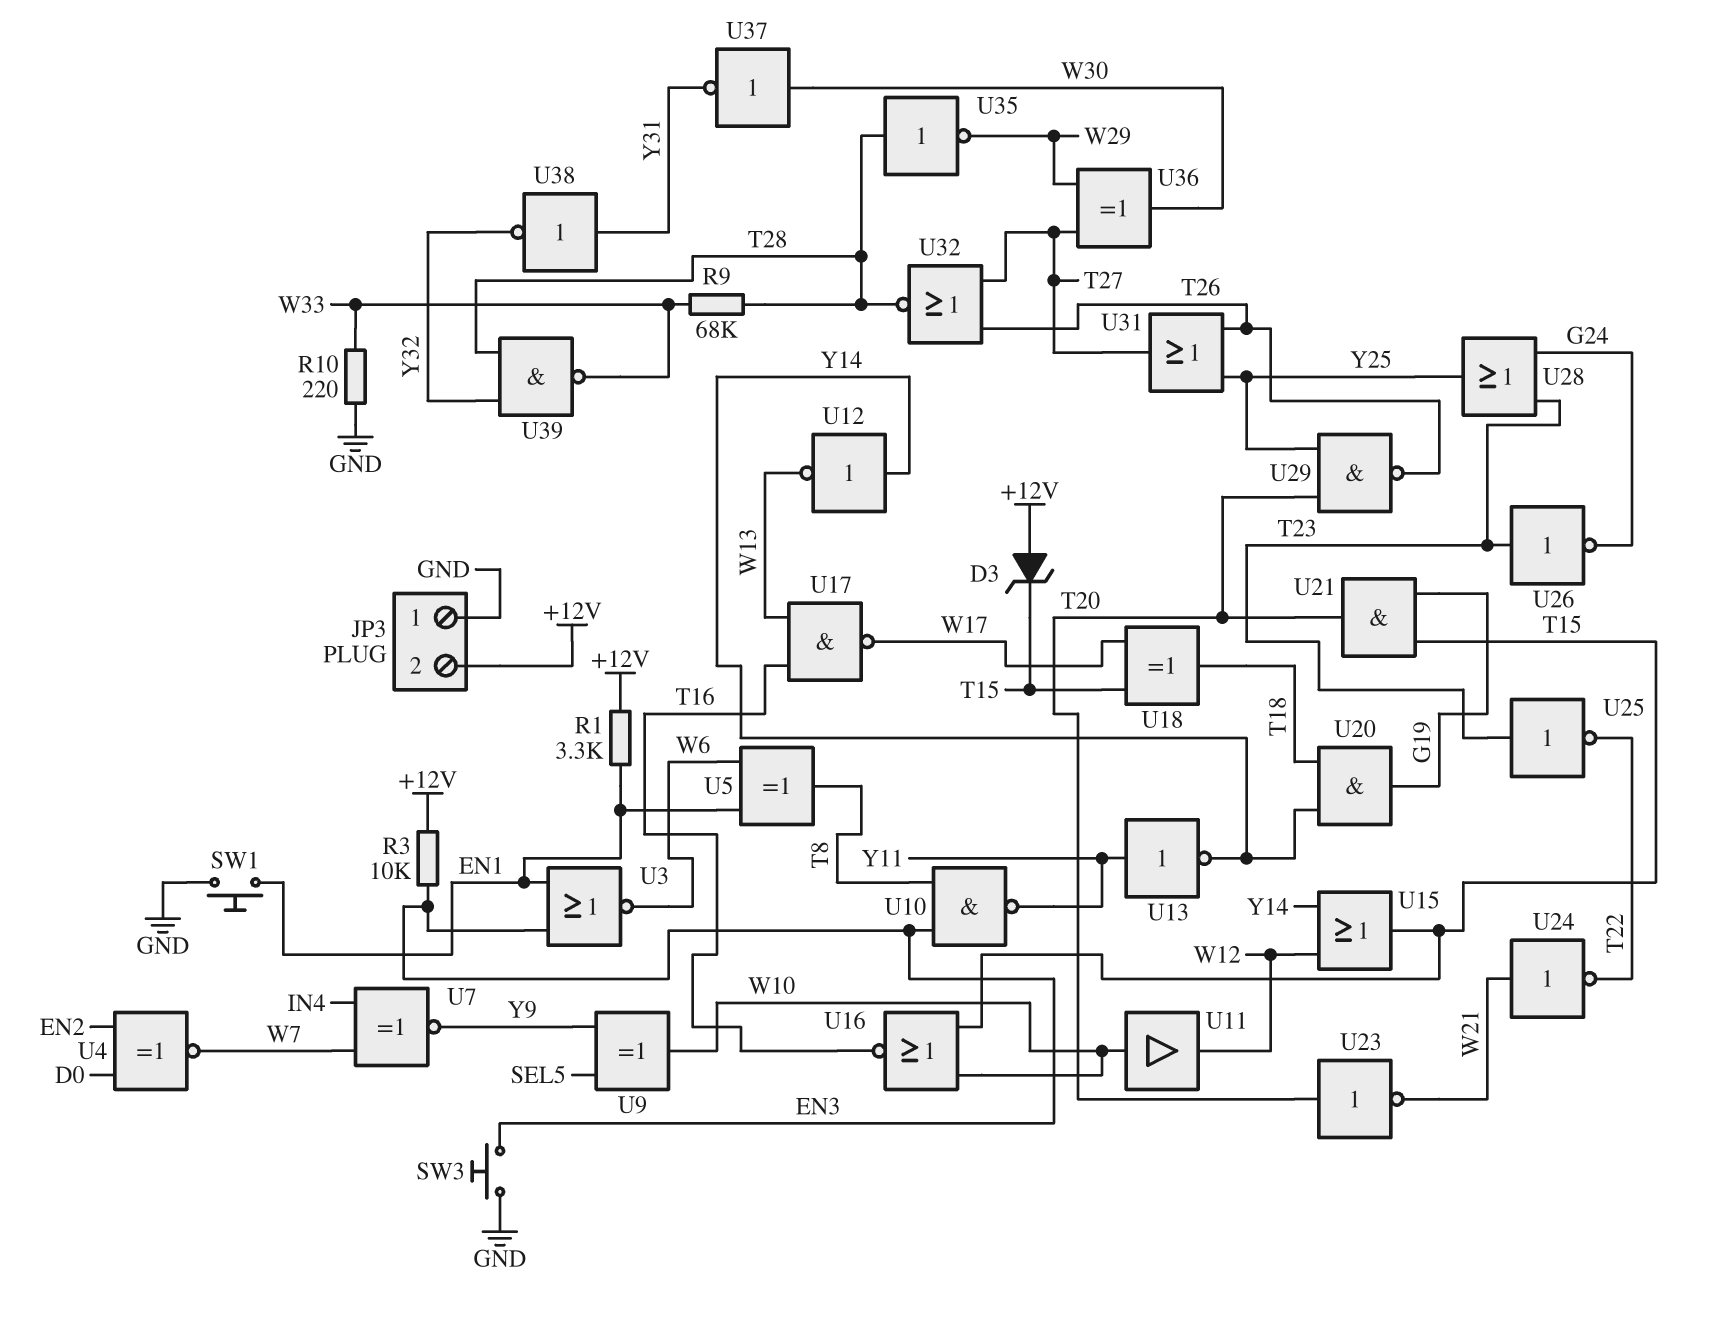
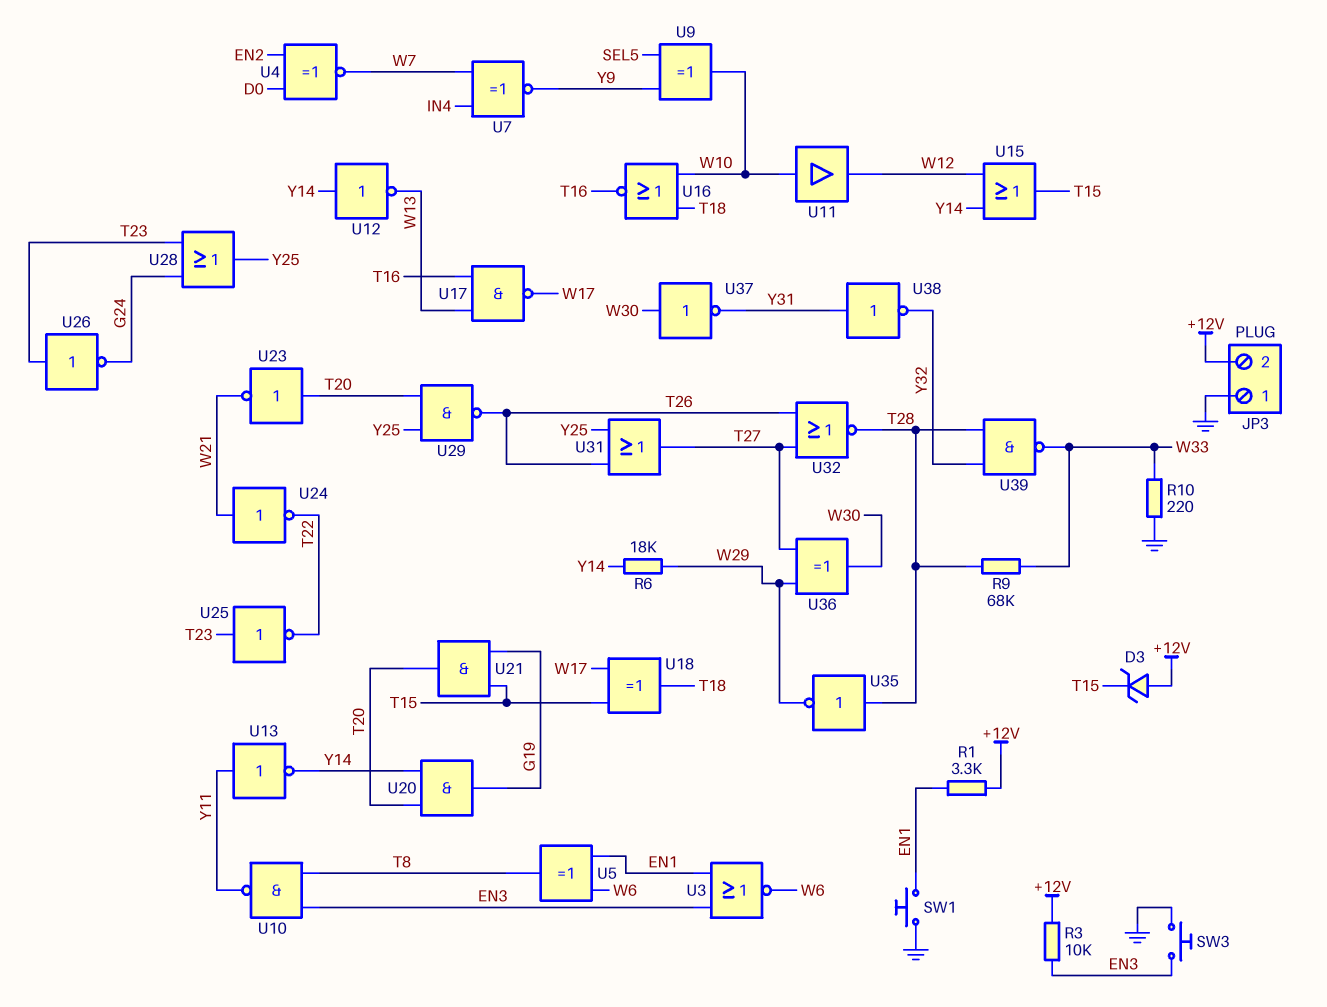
R6: none -> 18k (W29, Y14)
U16: NOR (in T15, in W10, out T16) -> NOR (in T18, in W10, out T16)
U20: AND (in T18, in Y14, out G19) -> AND (in T20, in Y14, out G19)

